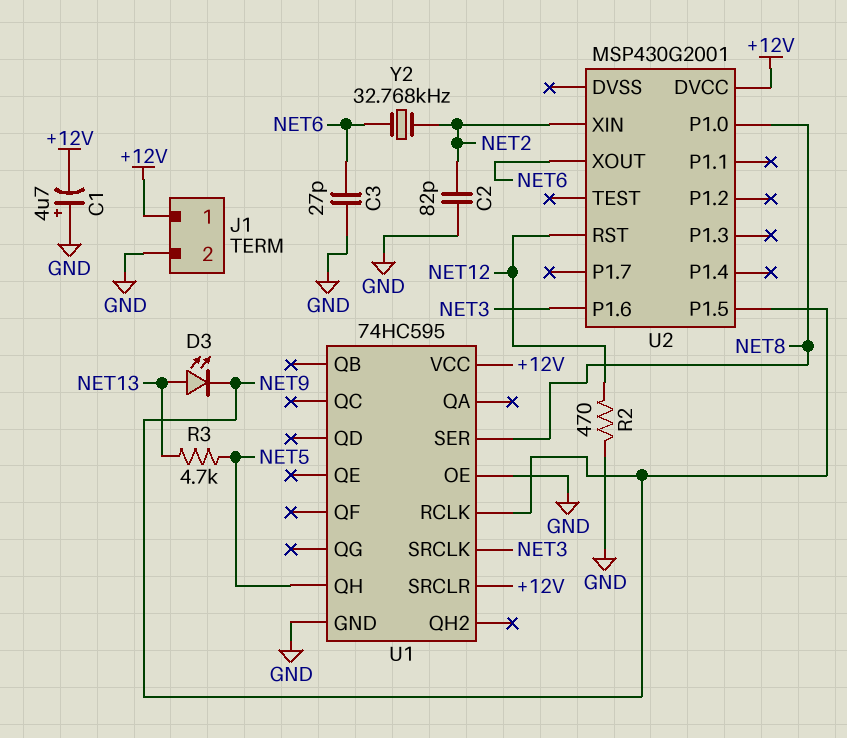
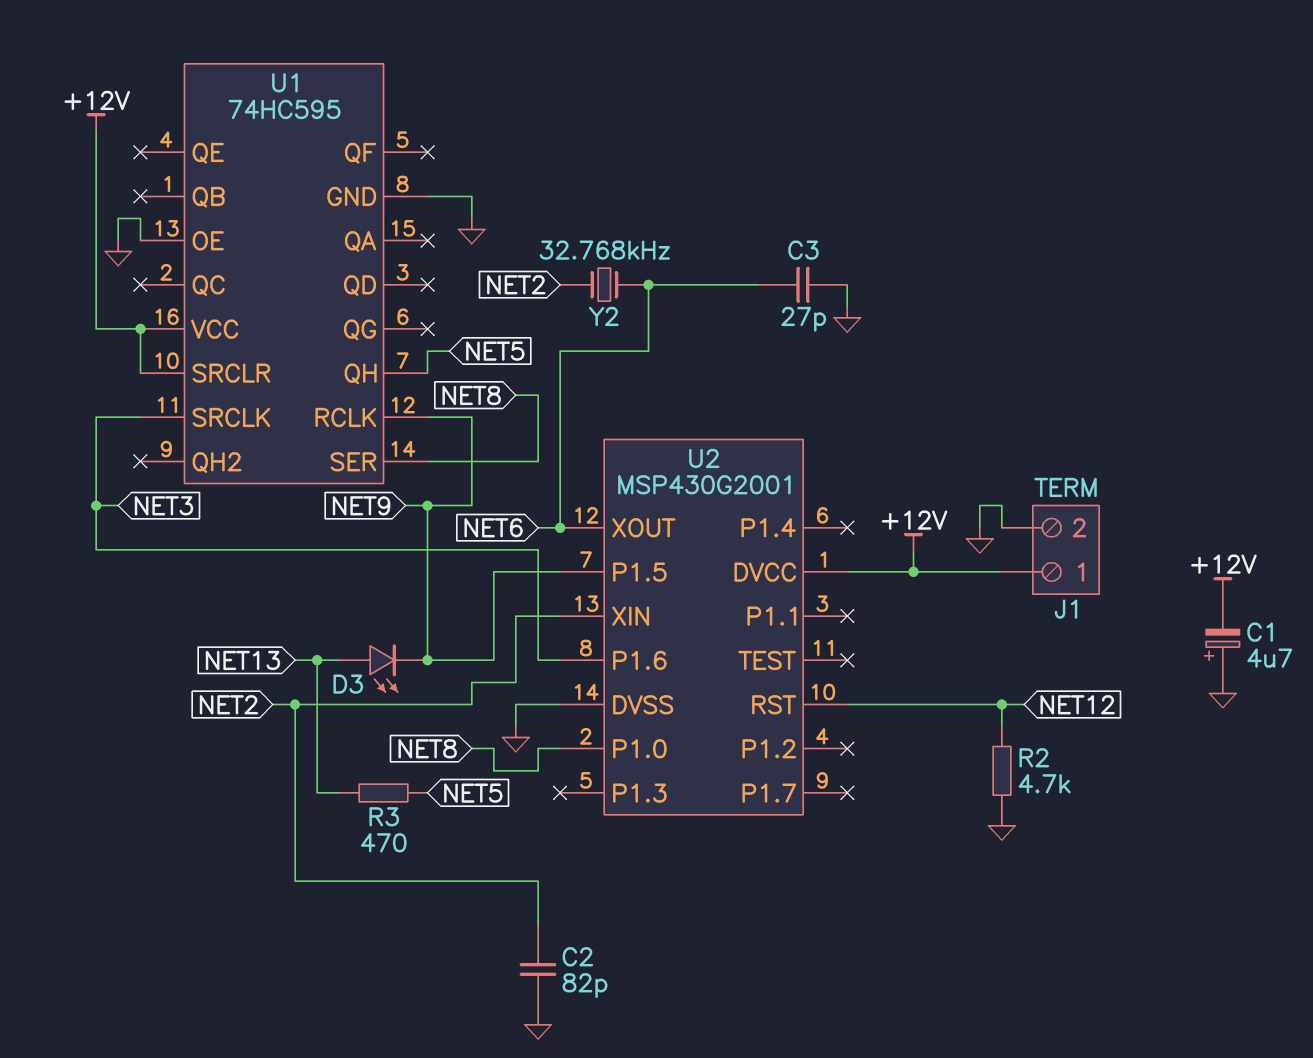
R2: 470 (GND, NET12) -> 4.7k (GND, NET12)
R3: 4.7k (NET5, NET13) -> 470 (NET5, NET13)
U2 pin DVSS: none -> GND

